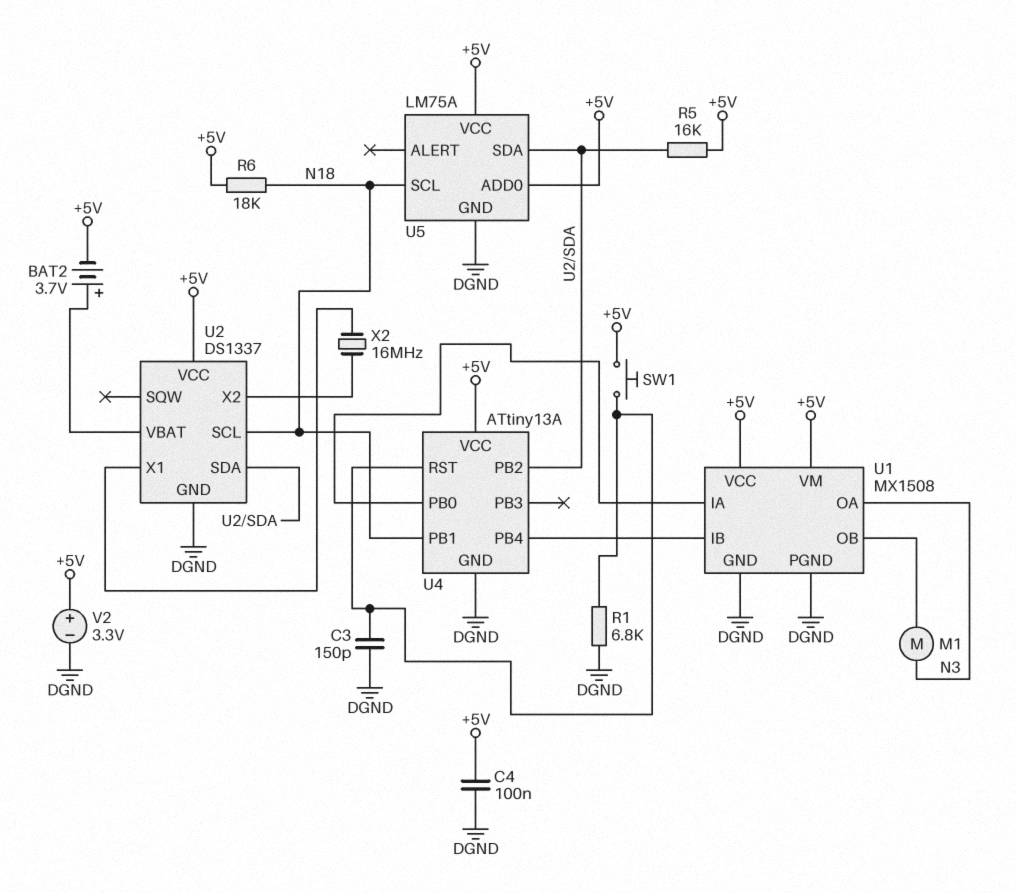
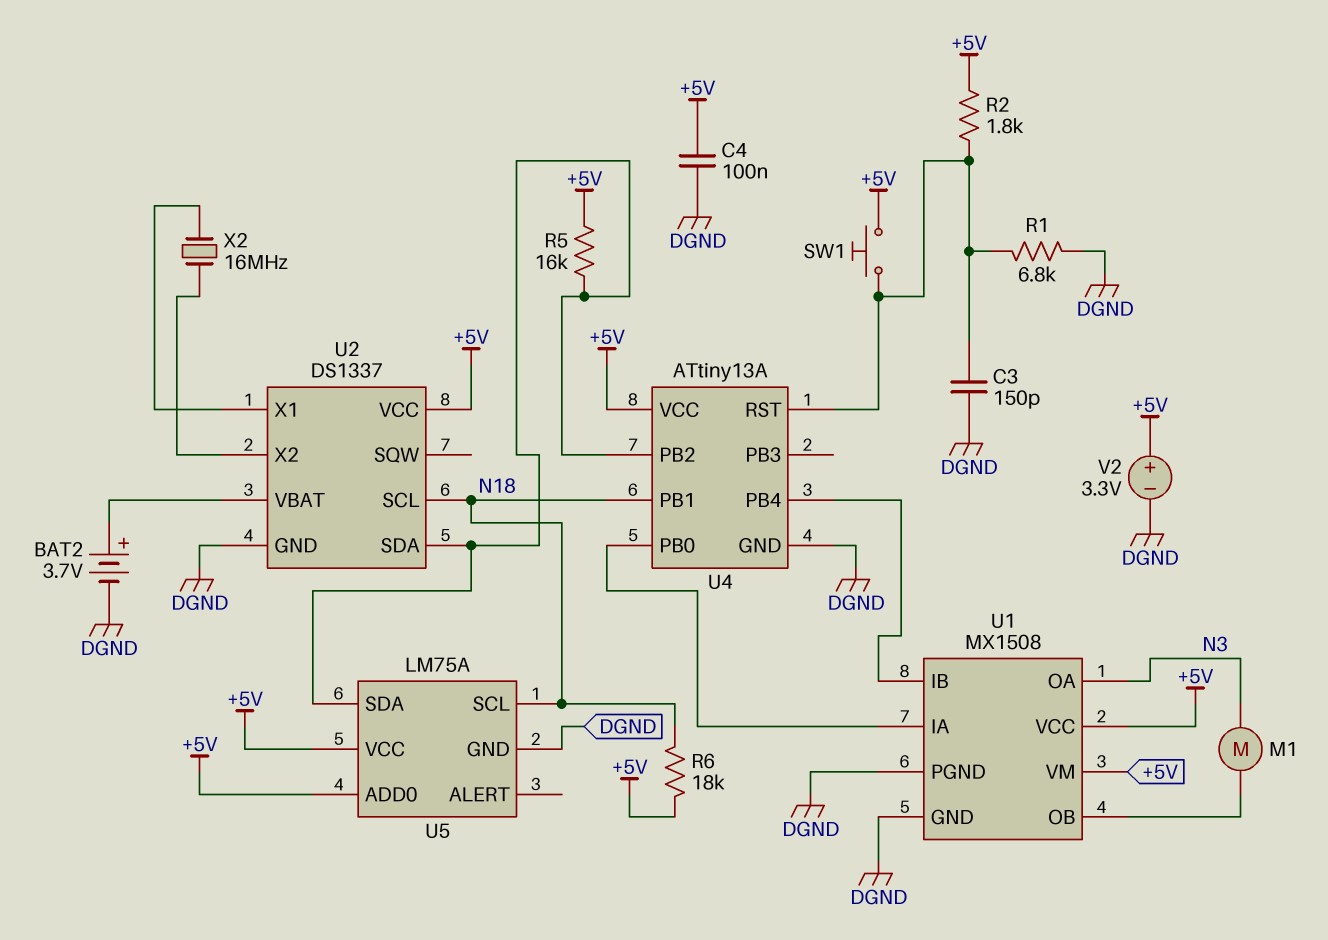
BAT2: 3.7V (plus U2/VBAT, minus +5V) -> 3.7V (plus U2/VBAT, minus DGND)
R2: none -> 1.8k (+5V, U4/RST)

